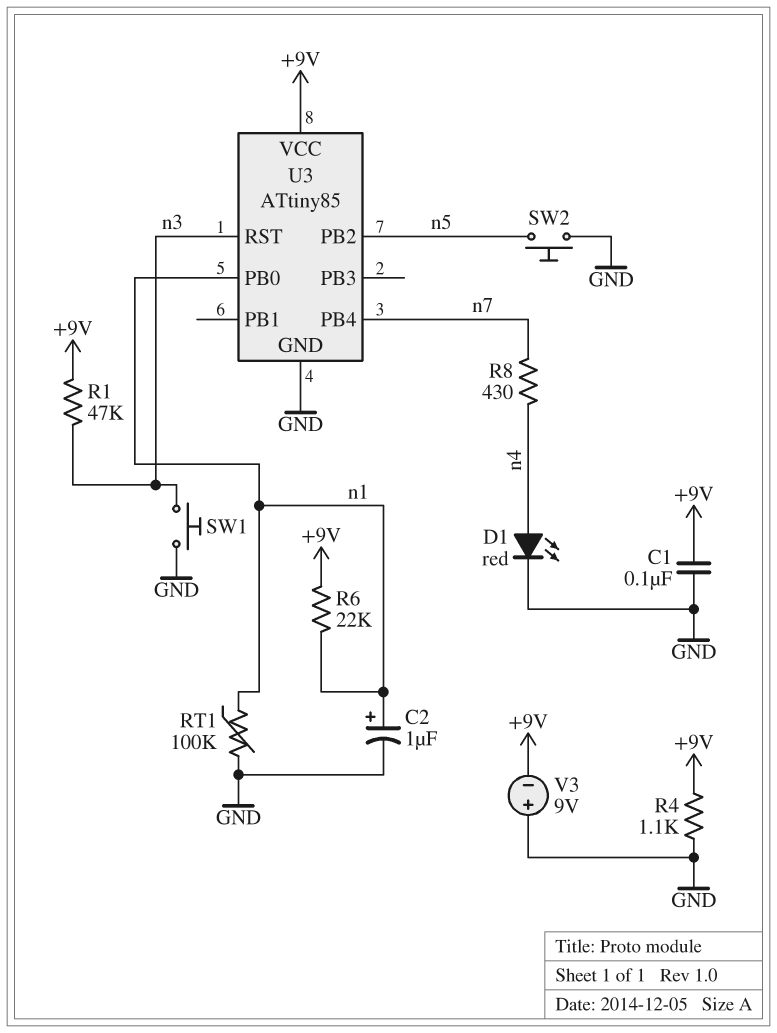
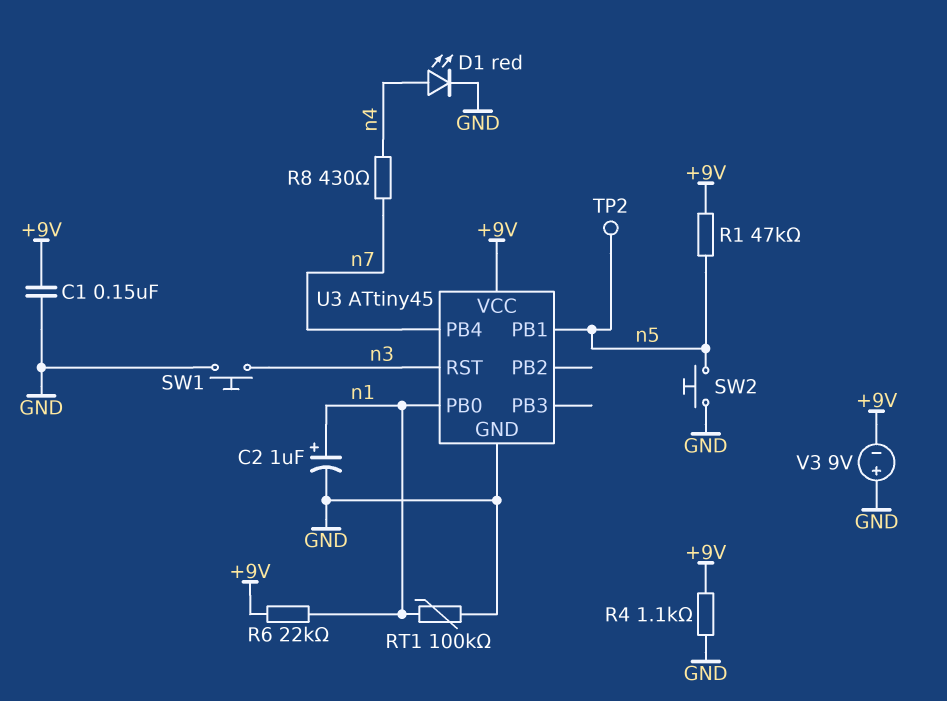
C1: 100nF (+9V, GND) -> 150nF (+9V, GND)
R1: 47k (+9V, n3) -> 47k (+9V, n5)
TP2: none -> test point (n5)
U3: ATtiny85 -> ATtiny45
U3 pin PB1: none -> n5
U3 pin PB2: n5 -> none

